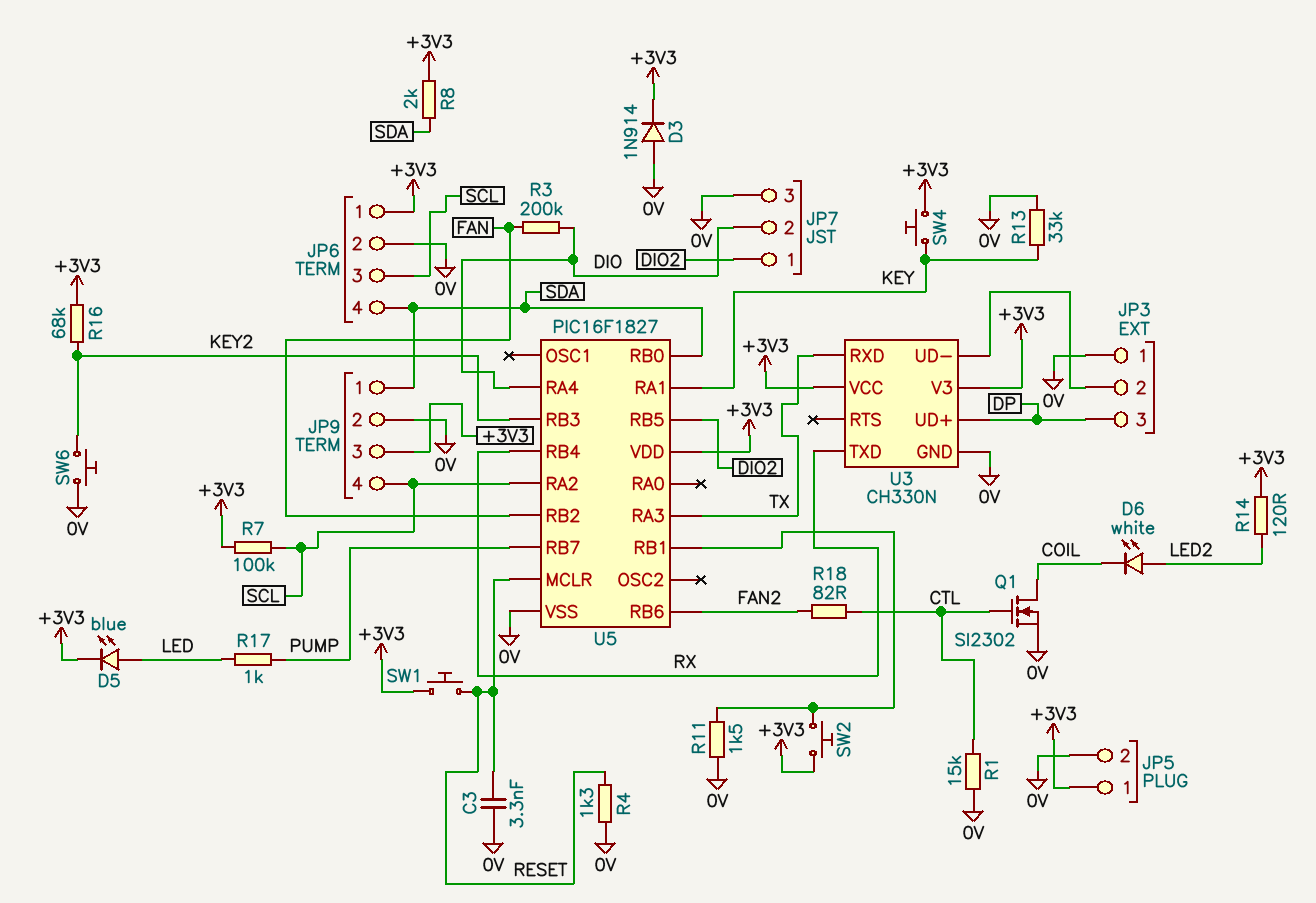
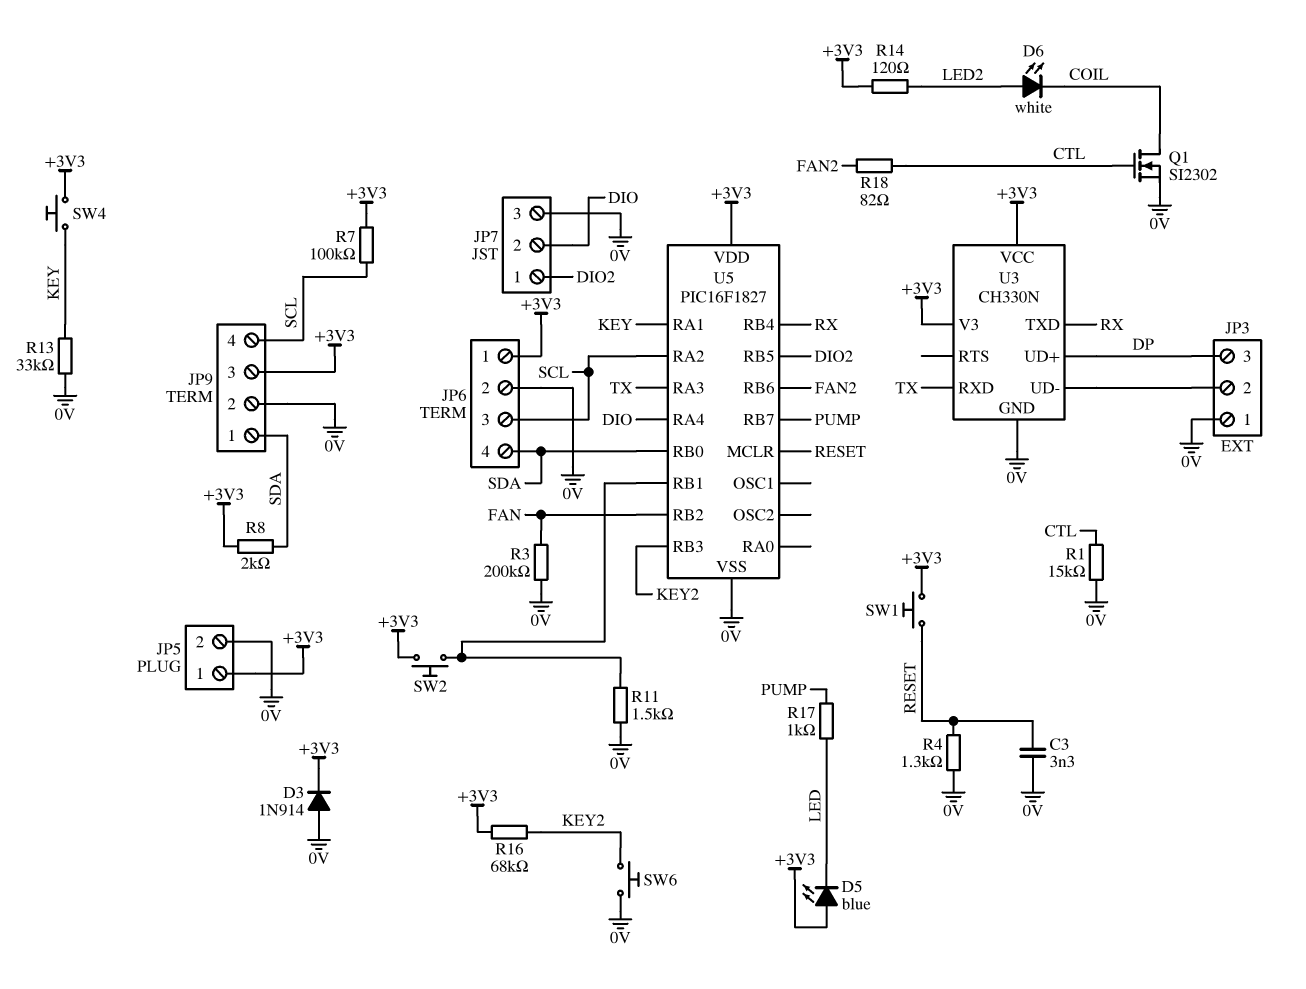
D5: LED blue (A LED, K +3V3) -> LED blue (A +3V3, K LED)
R3: 200k (DIO, FAN) -> 200k (0V, FAN)

